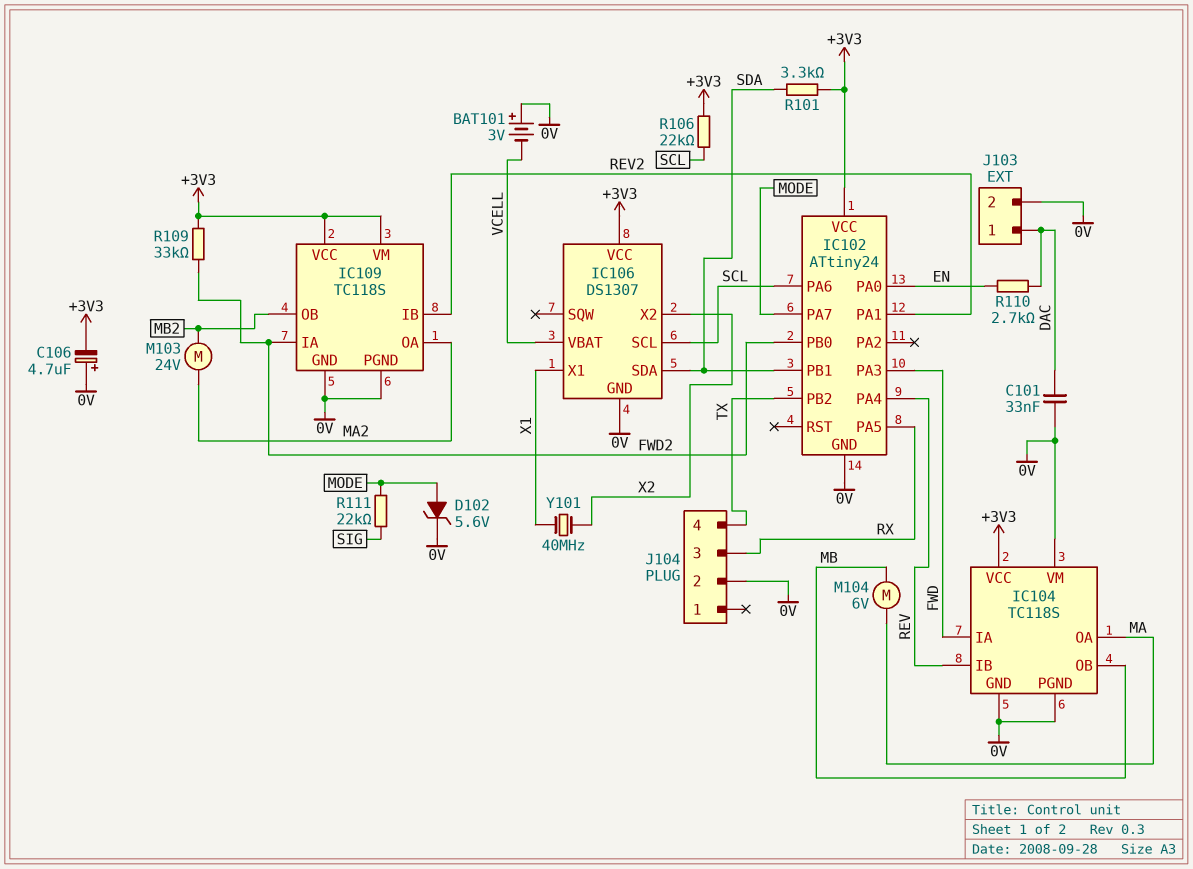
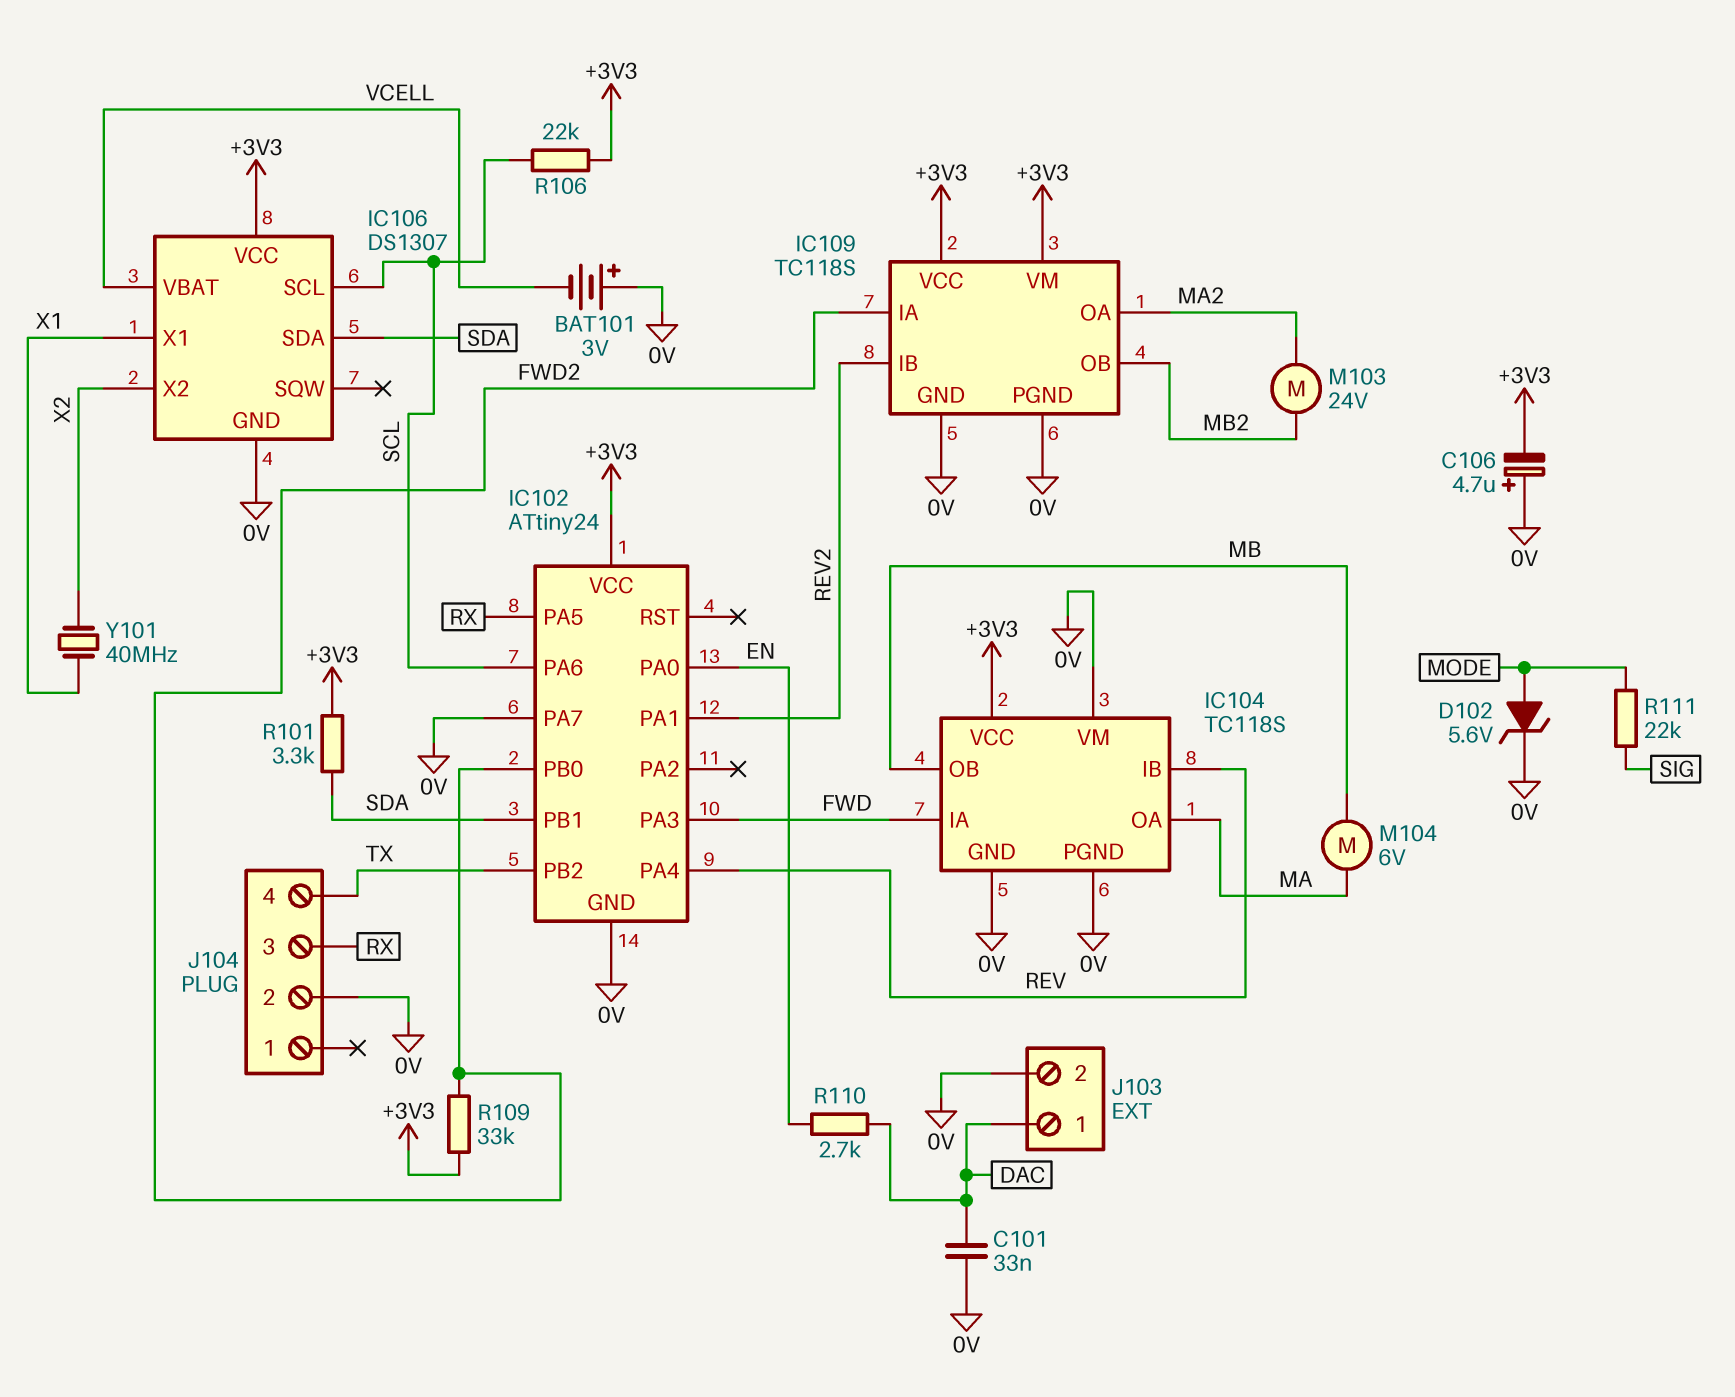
IC102 pin PA7: MODE -> 0V

